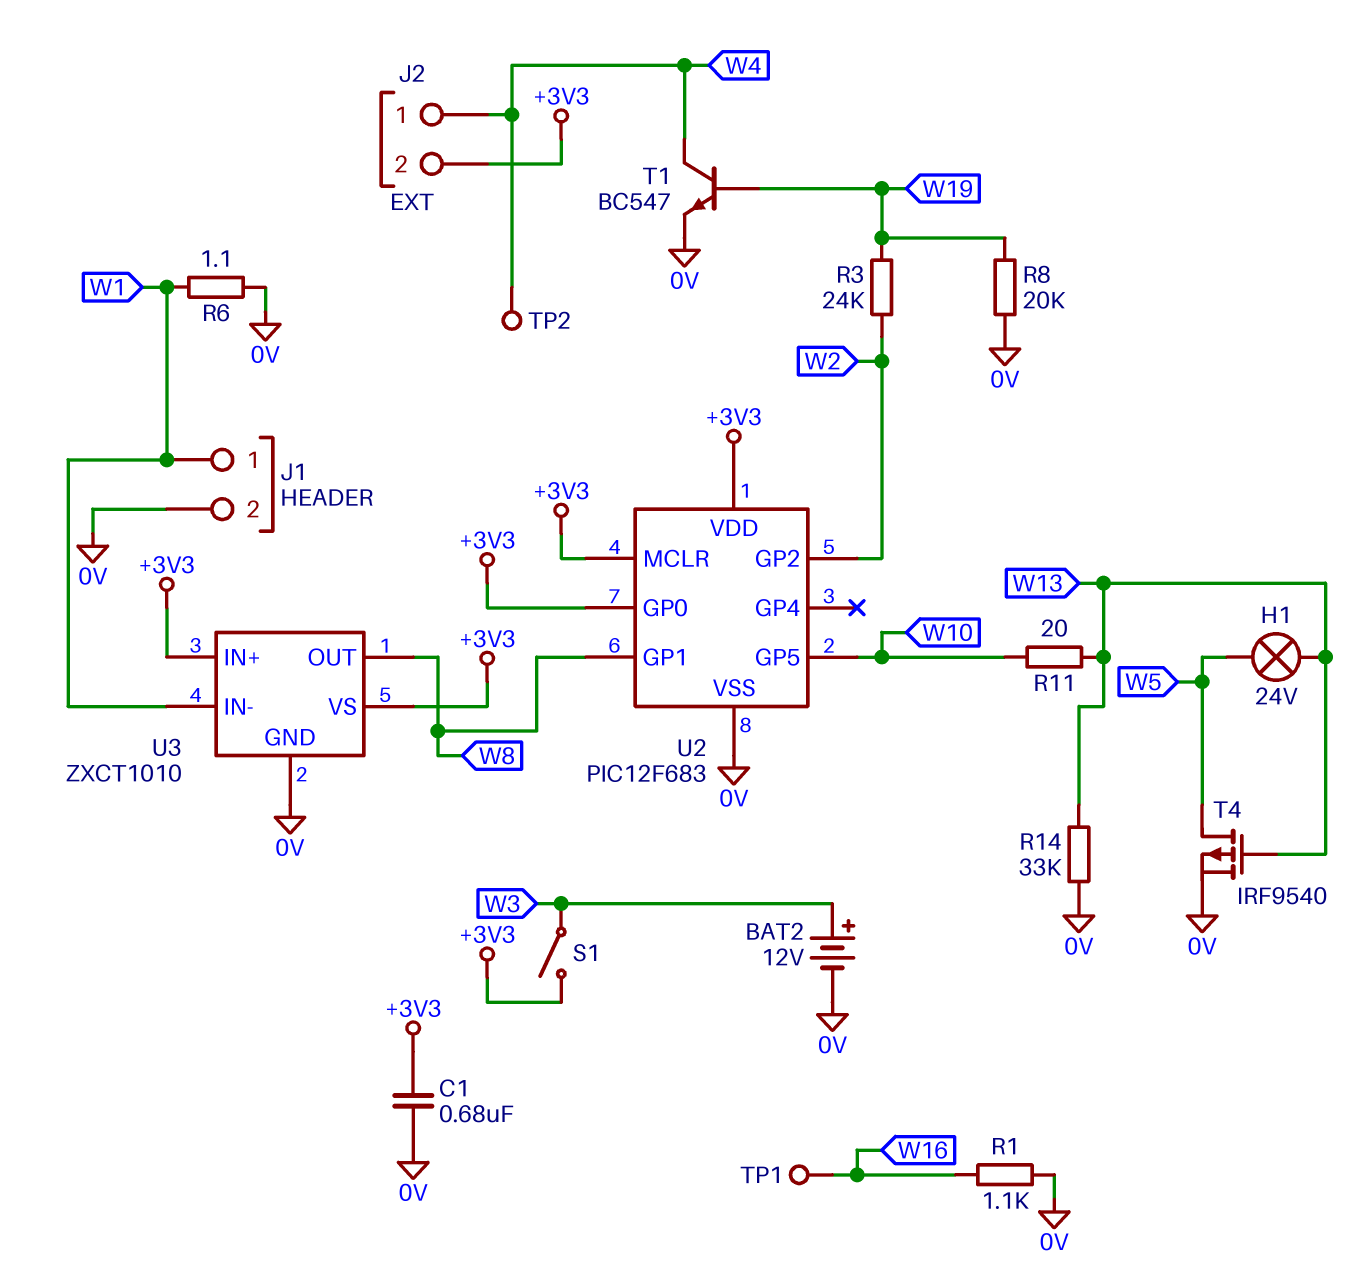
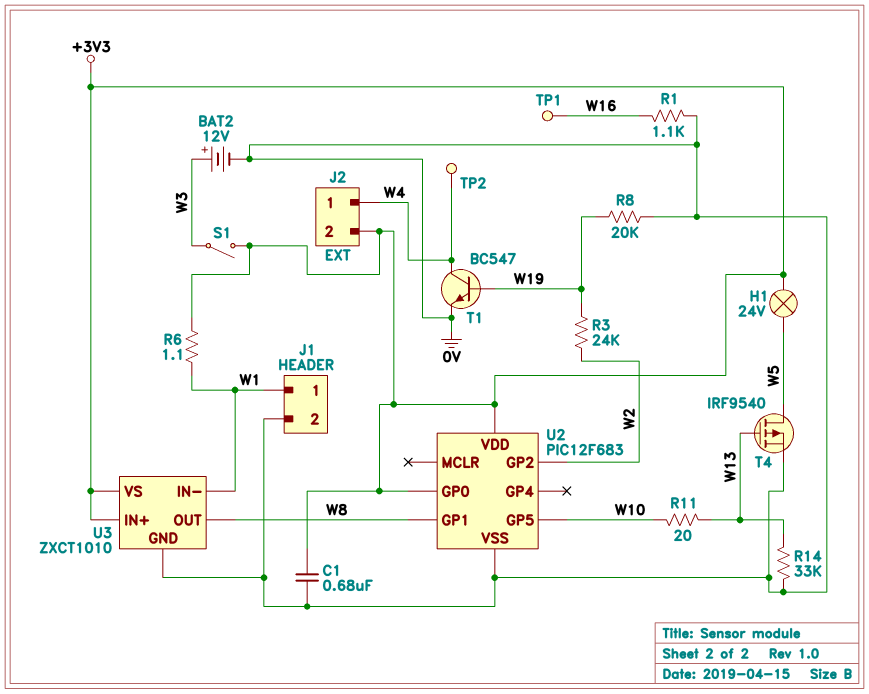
H1: lamp 24V (W5, W13) -> lamp 24V (+3V3, W5)
R6: 1.1 (0V, W1) -> 1.1 (+3V3, W1)
U2 pin MCLR: +3V3 -> none

